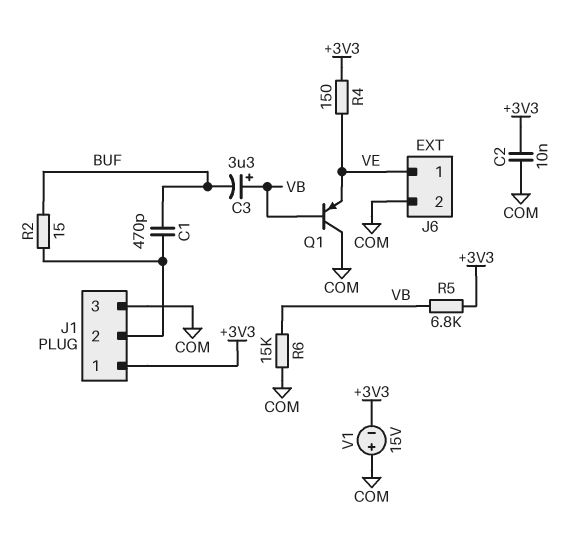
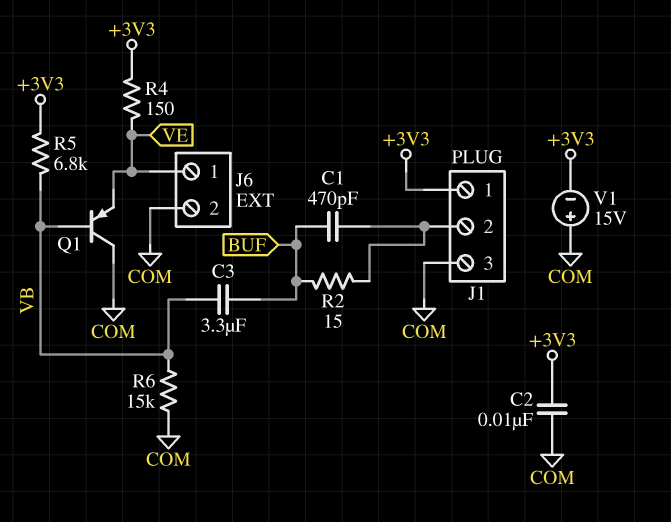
C3: 3.3uF (plus VB, minus BUF) -> 3.3uF (BUF, VB)

